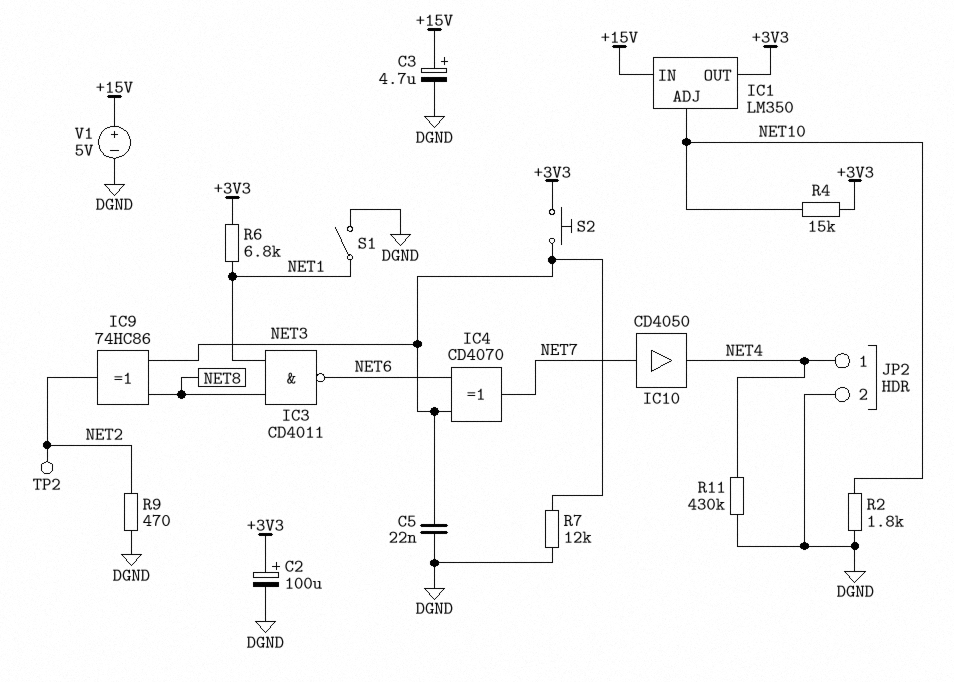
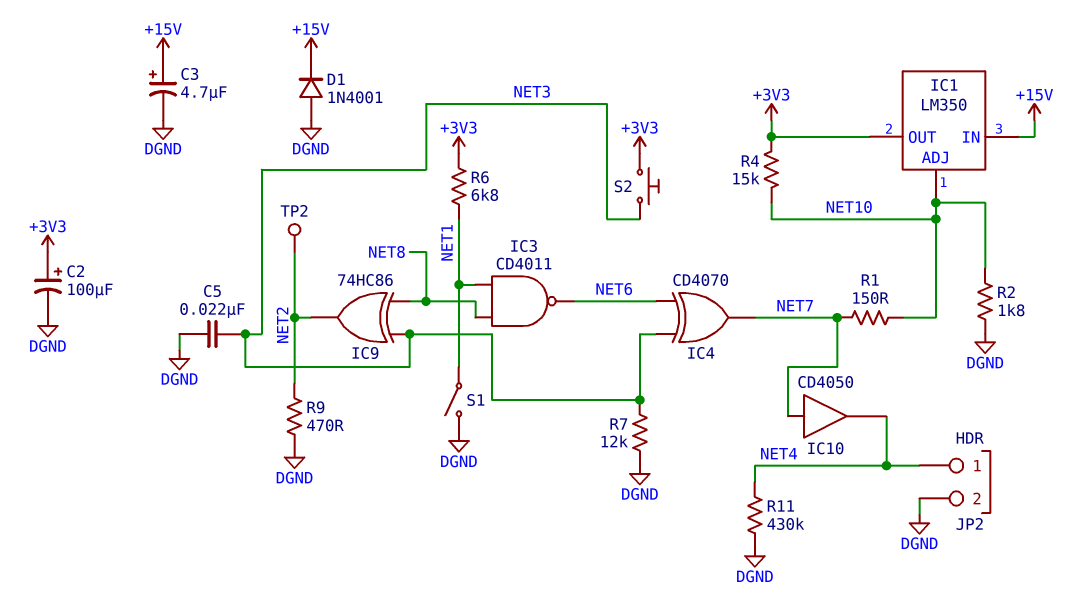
D1: none -> diode 1N4001 (A DGND, K +15V)
R1: none -> 150 (NET7, NET10)
V1: 5V (plus +15V, minus DGND) -> none

